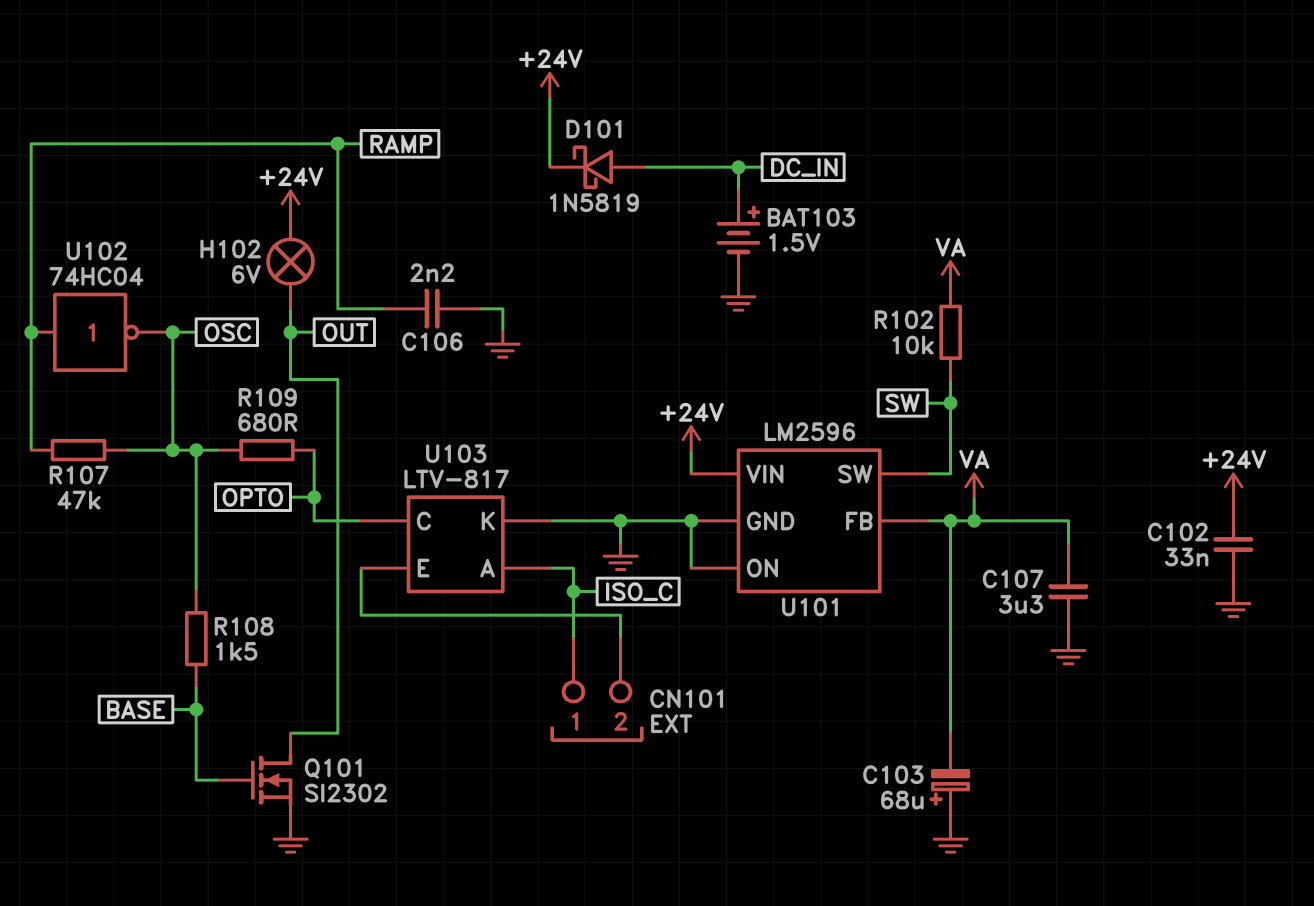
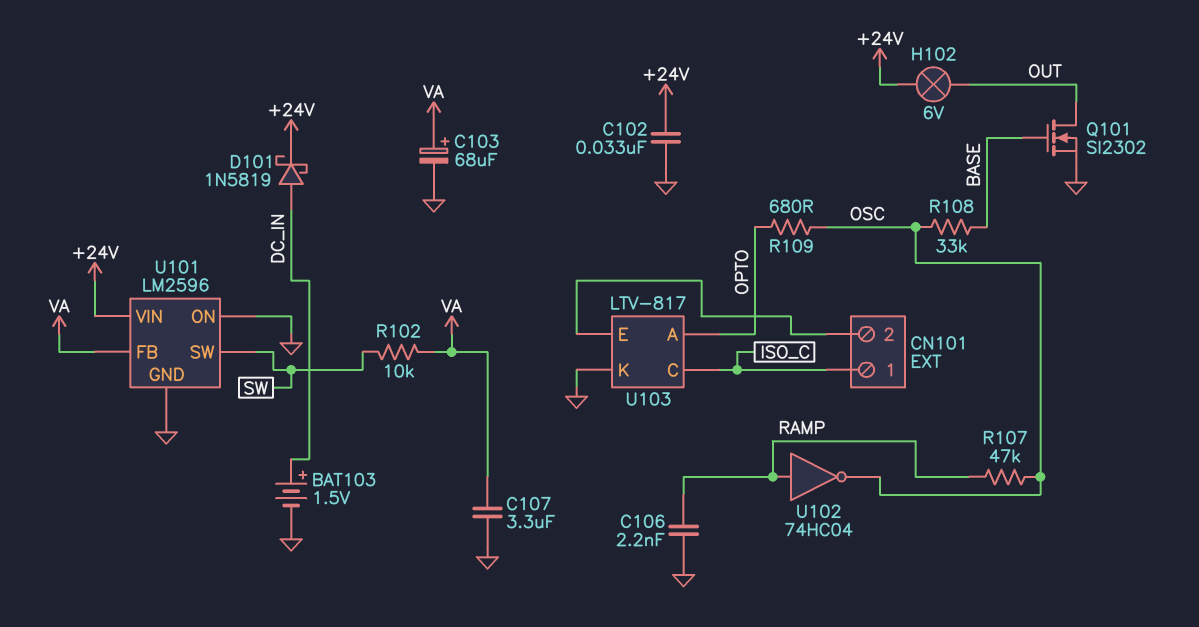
C103: 68uF (plus GND, minus VA) -> 68uF (plus VA, minus GND)
R108: 1.5k (BASE, OSC) -> 33k (BASE, OSC)
U103 pin A: ISO_C -> OPTO
U103 pin C: OPTO -> ISO_C

